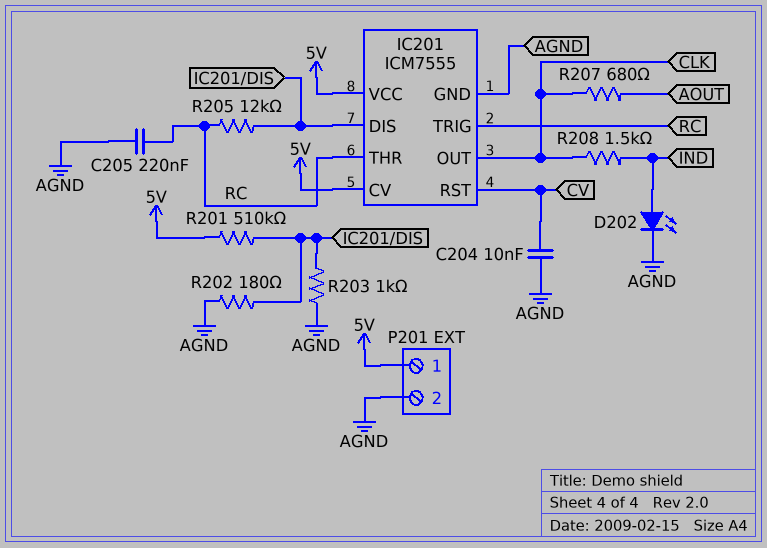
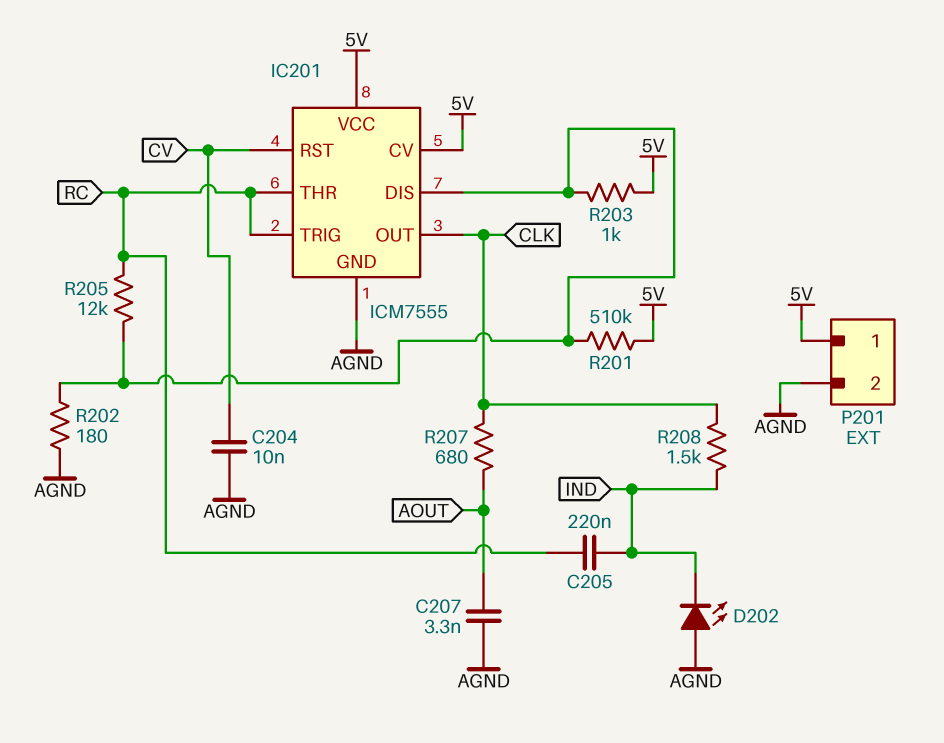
C205: 220nF (AGND, RC) -> 220nF (IND, RC)
C207: none -> 3.3nF (AGND, AOUT)
D202: LED (A IND, K AGND) -> LED (A AGND, K IND)
R203: 1k (AGND, IC201/DIS) -> 1k (5V, IC201/DIS)

